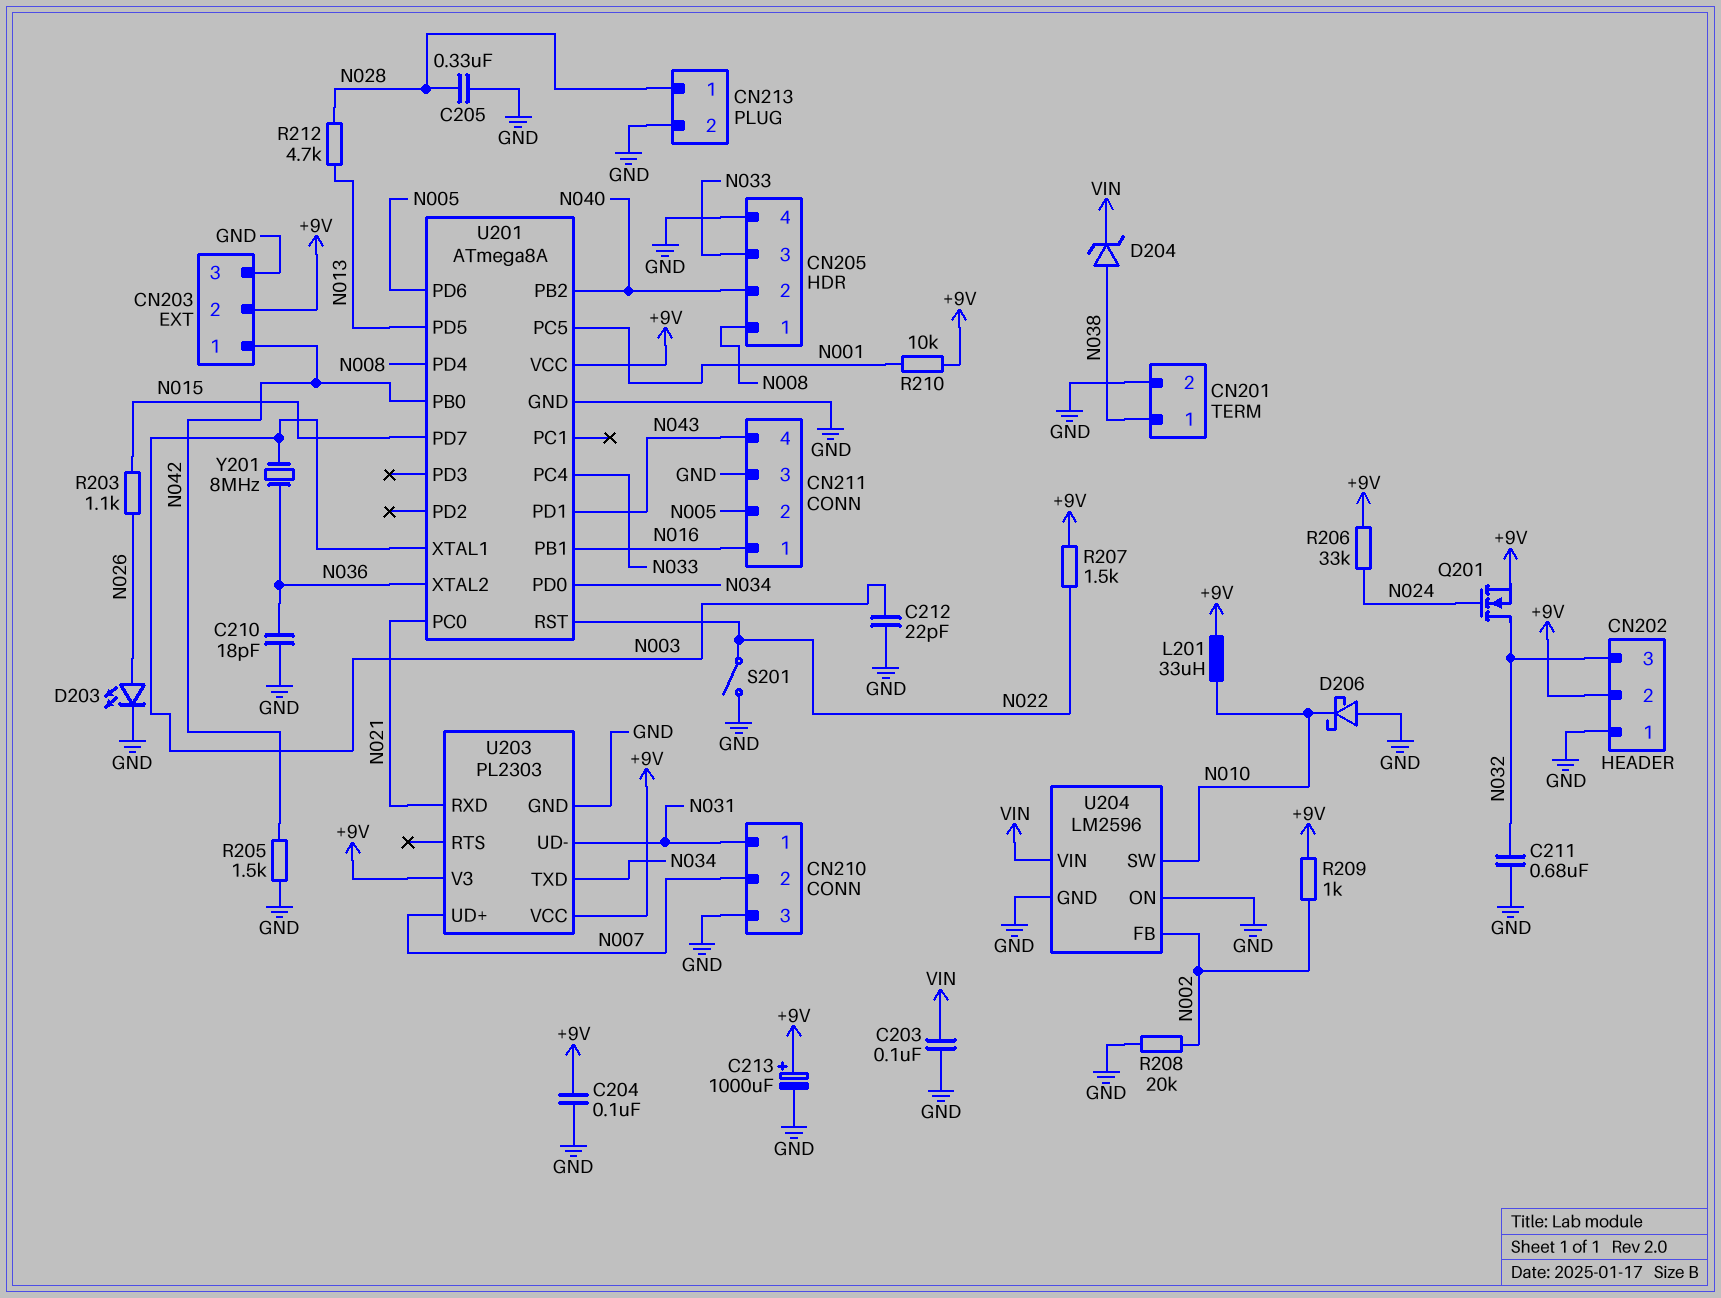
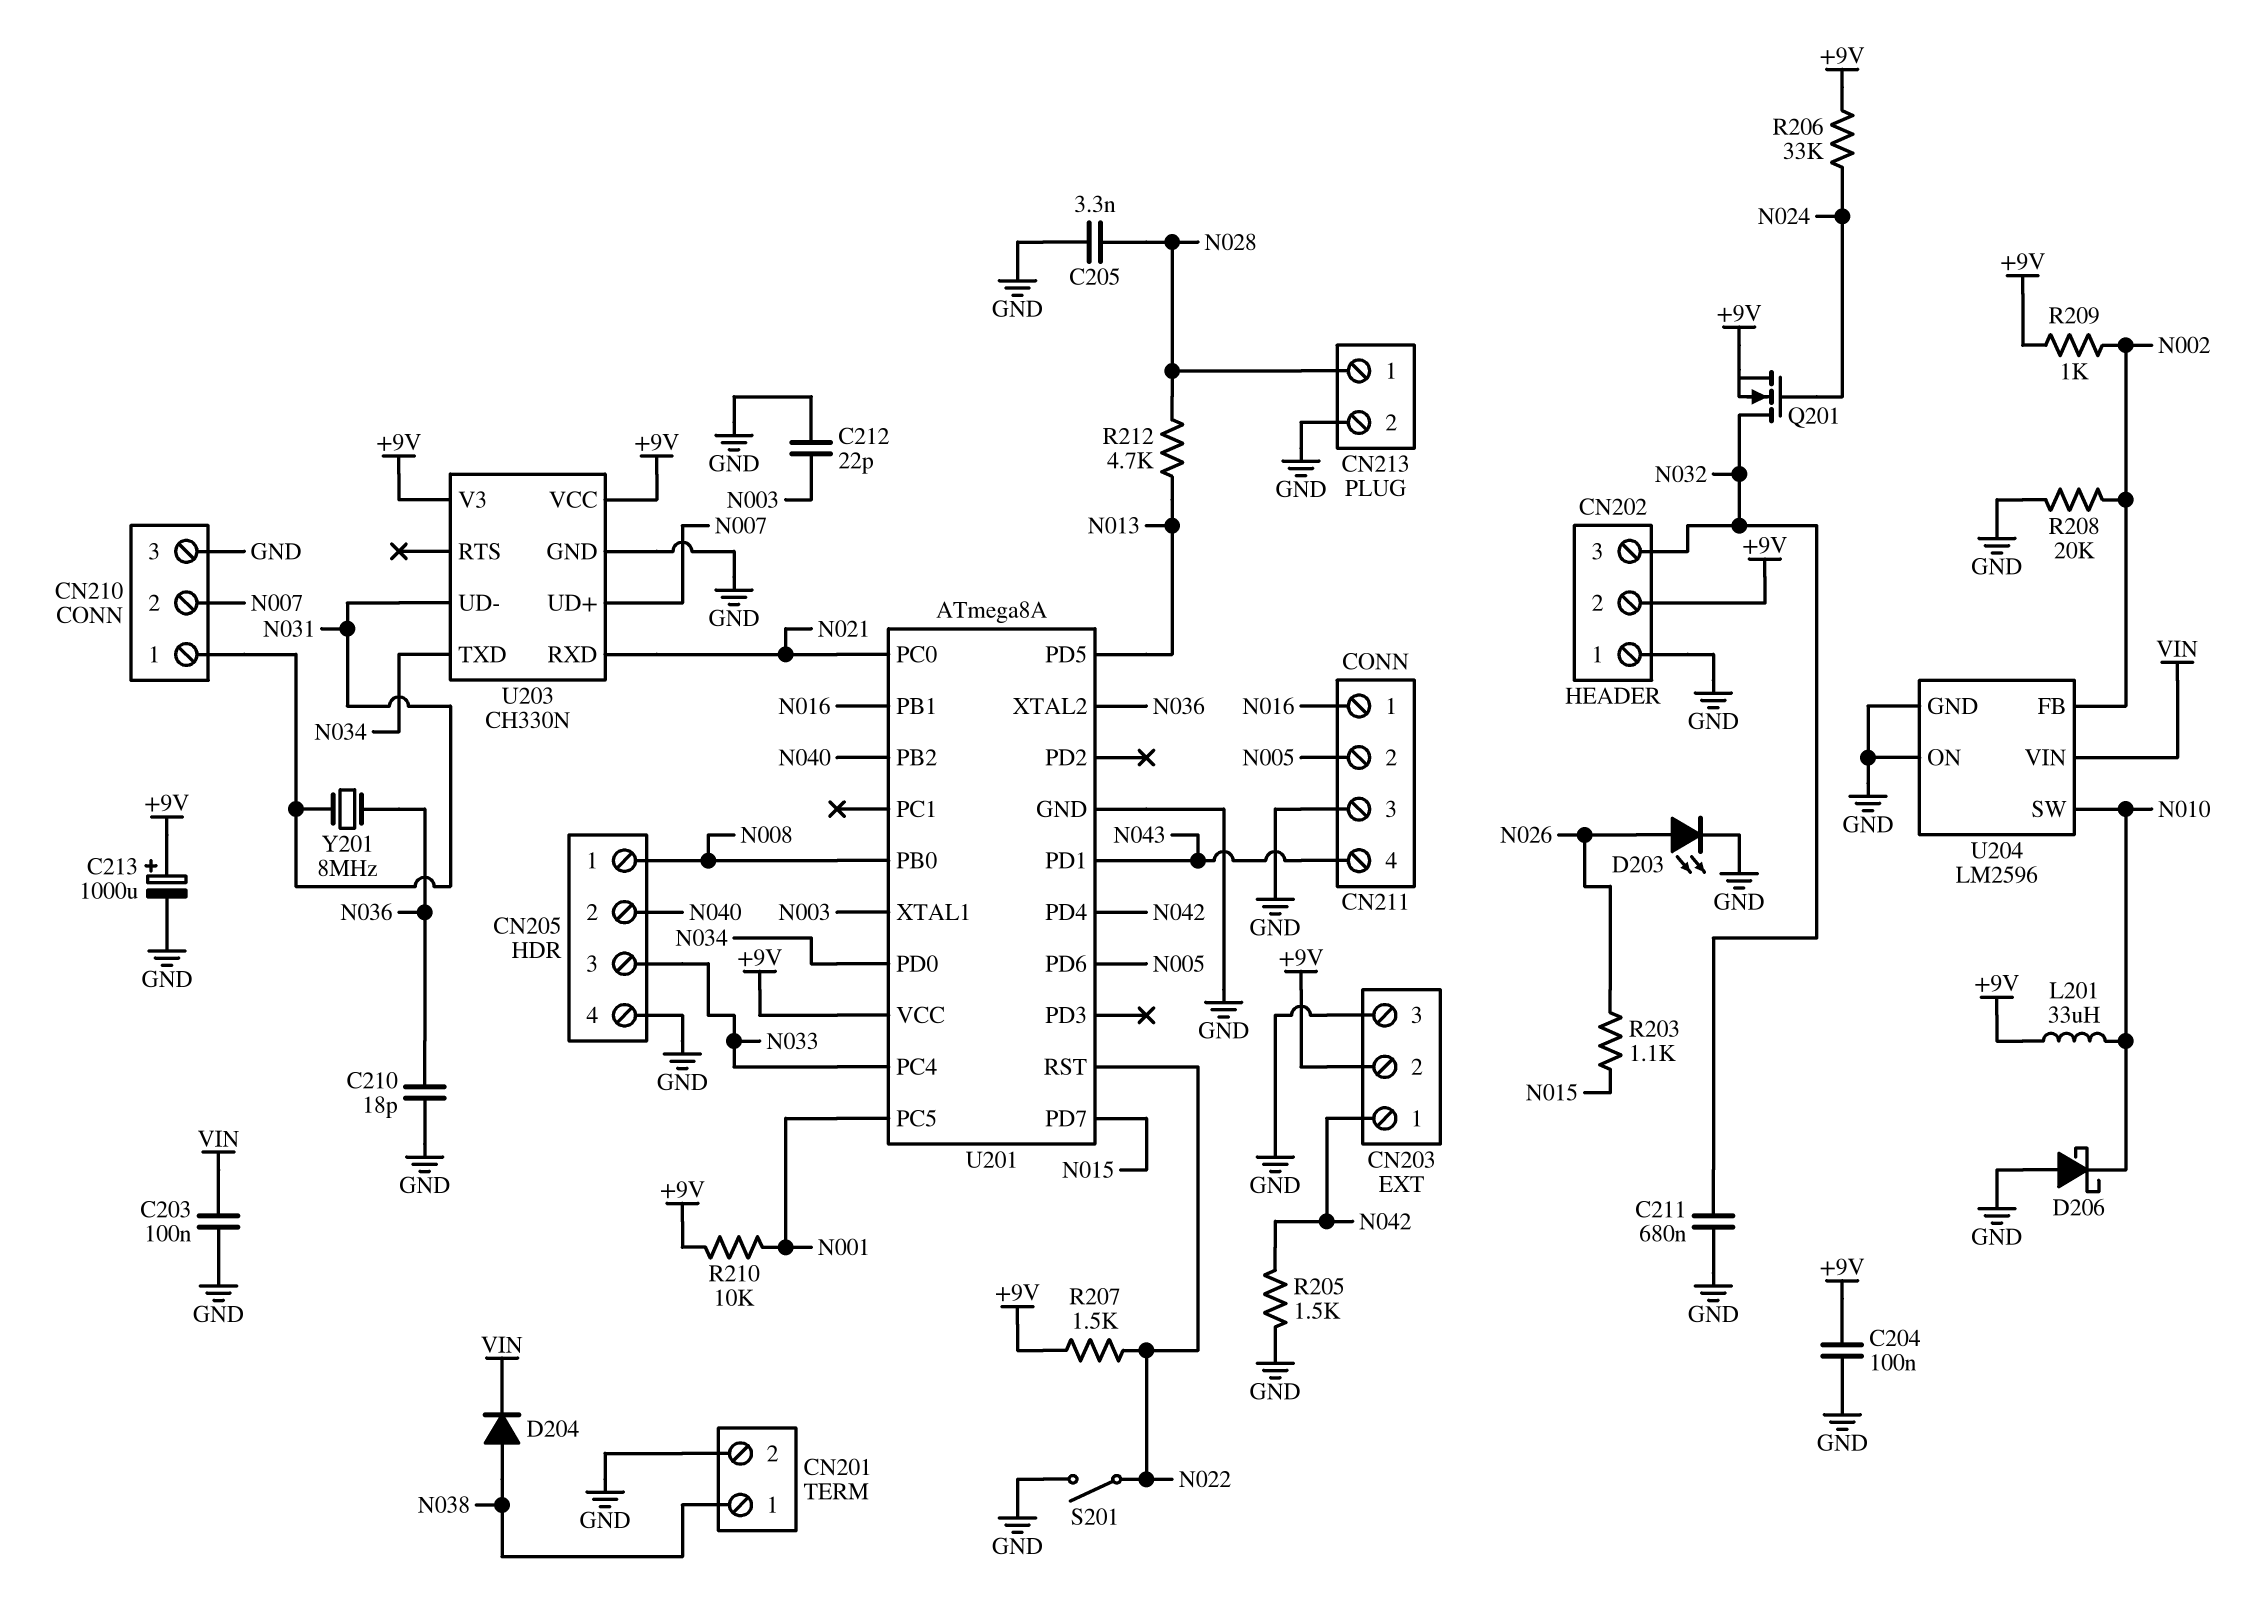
C205: 330nF (GND, N028) -> 3.3nF (GND, N028)
D204: zener (A N038, K VIN) -> diode (A N038, K VIN)
U201 pin PB0: N042 -> N008
U201 pin PD4: N008 -> N042
U203: PL2303 -> CH330N
Y201: 8MHz (N003, N036) -> 8MHz (N031, N036)

